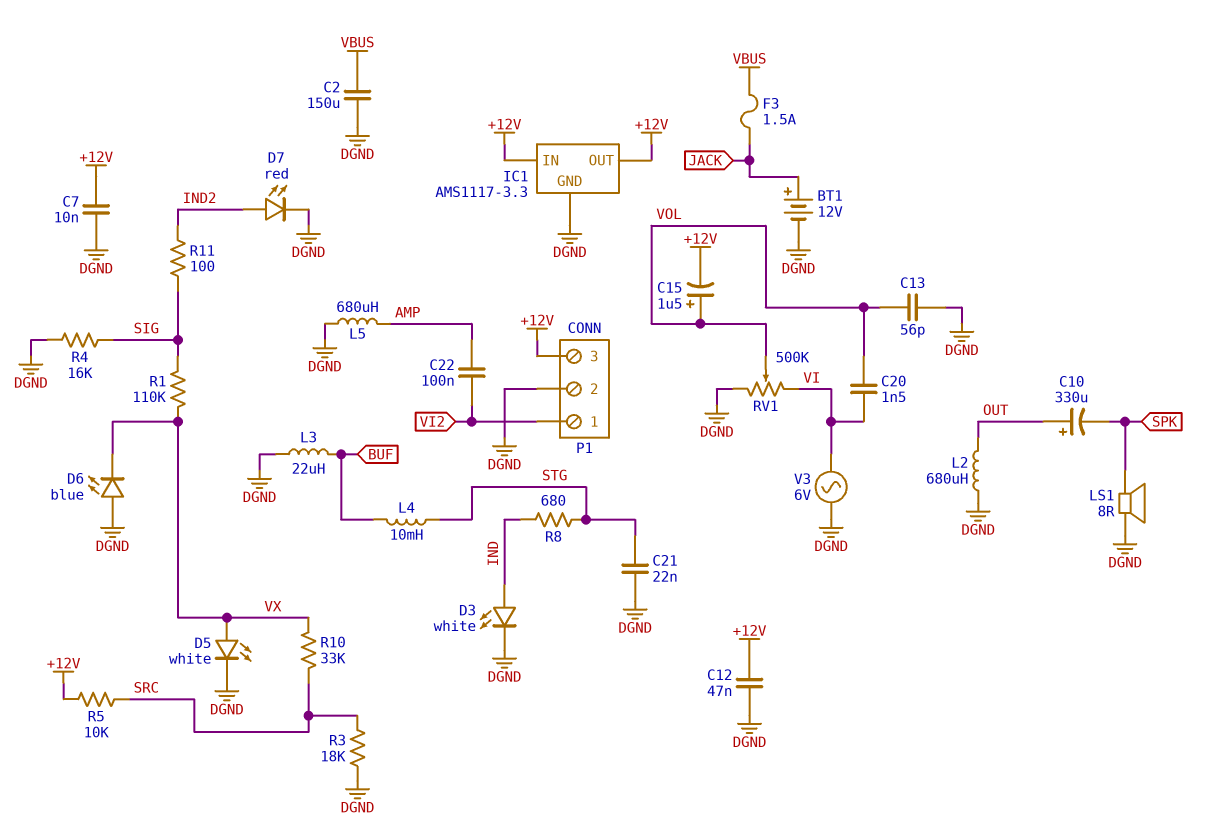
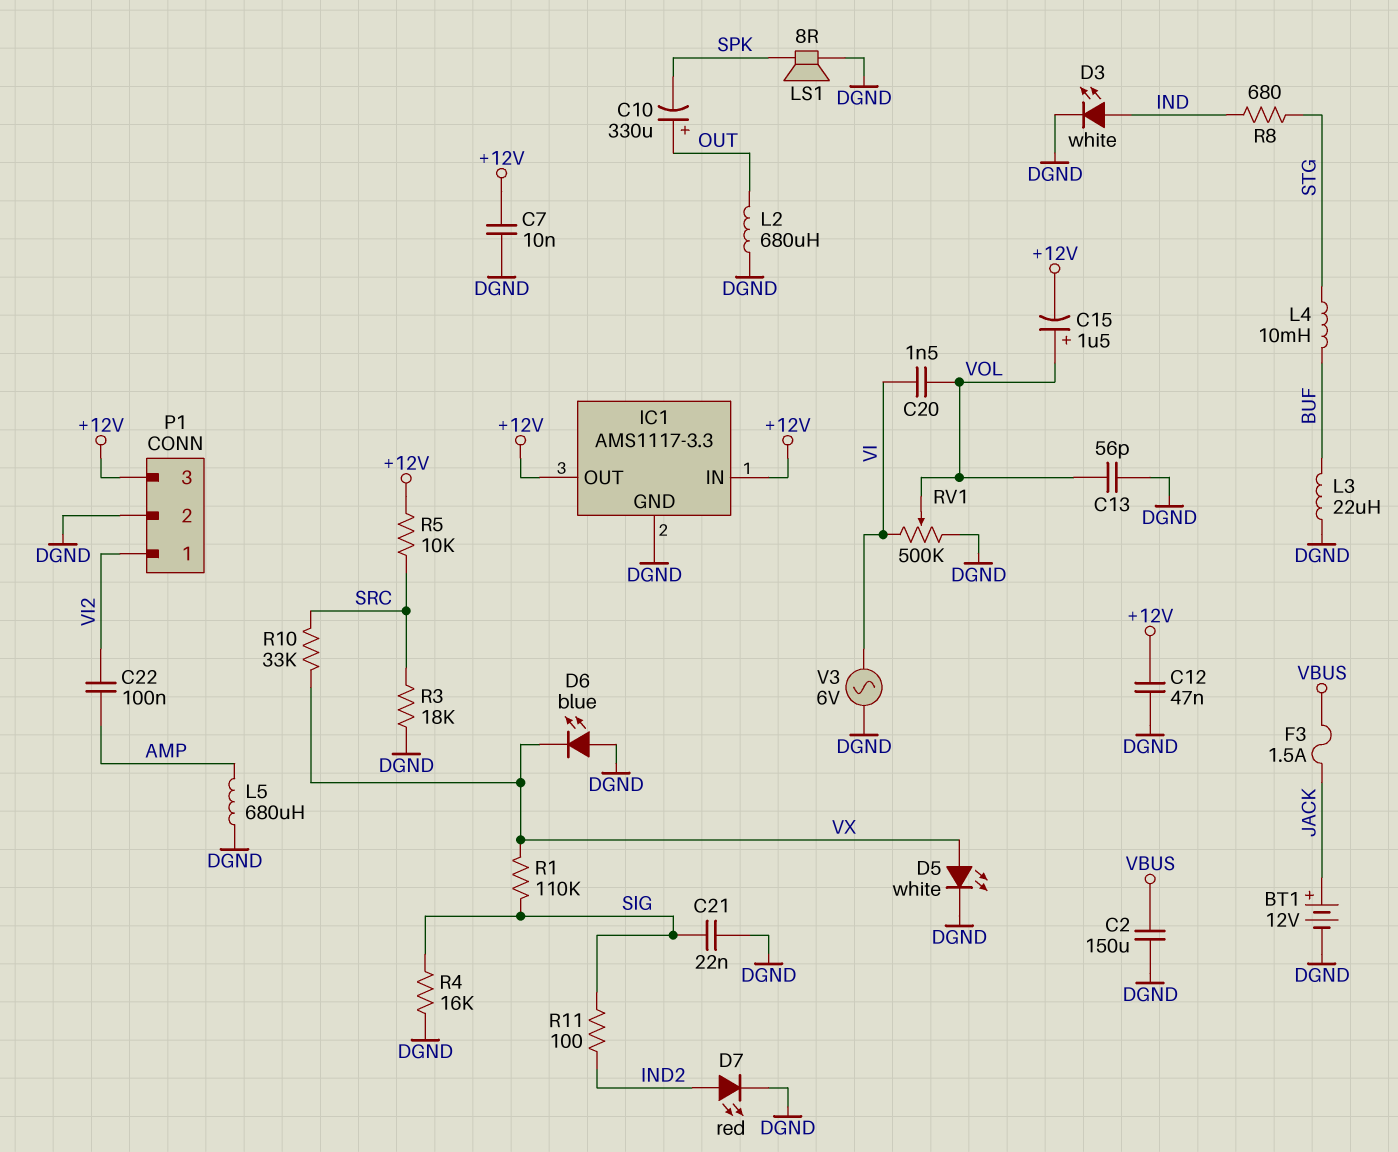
C21: 22nF (DGND, STG) -> 22nF (DGND, SIG)

